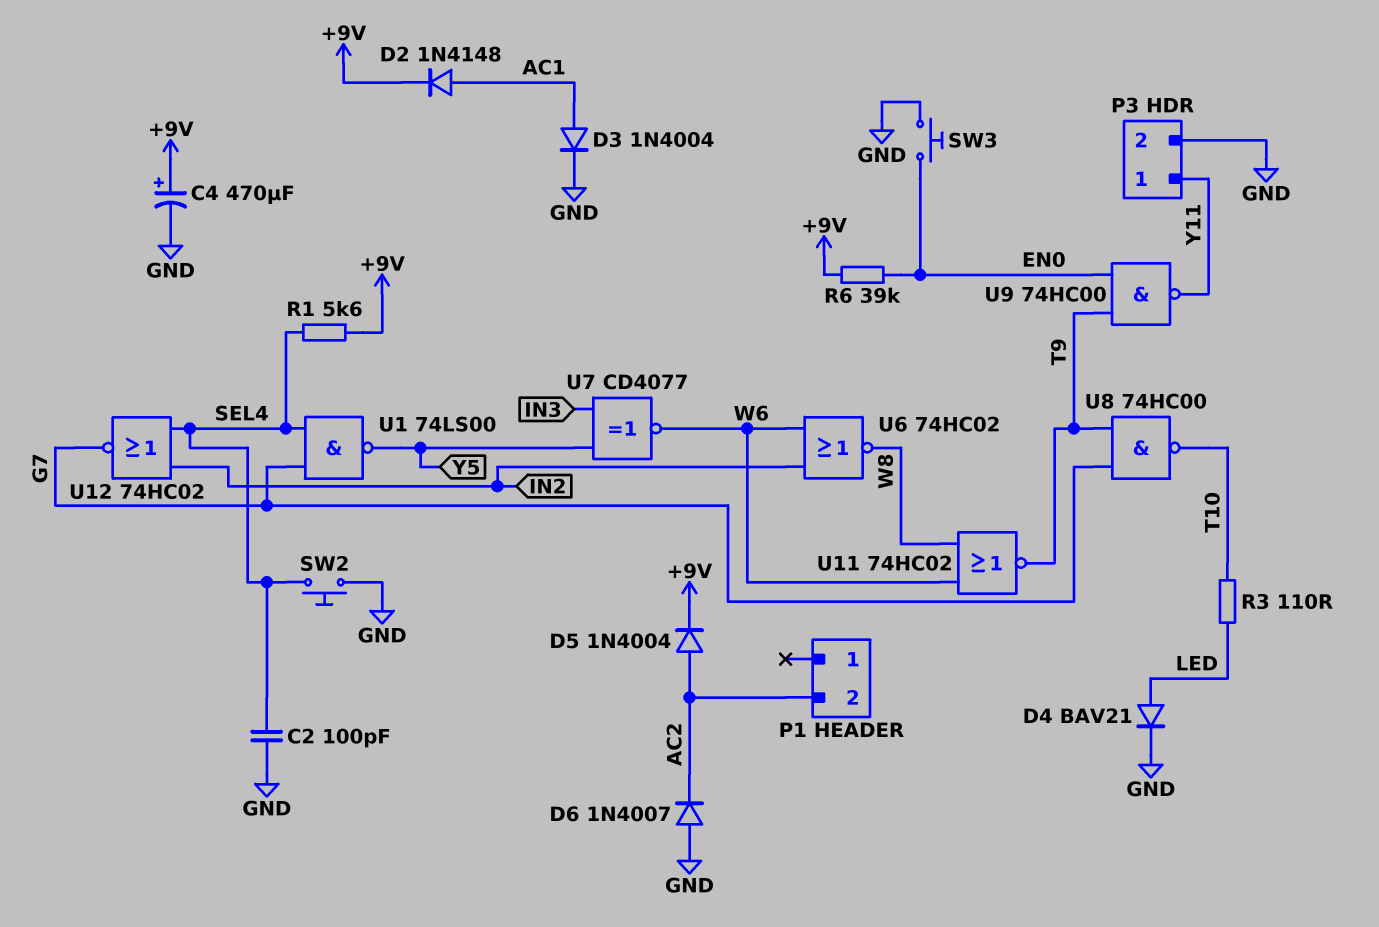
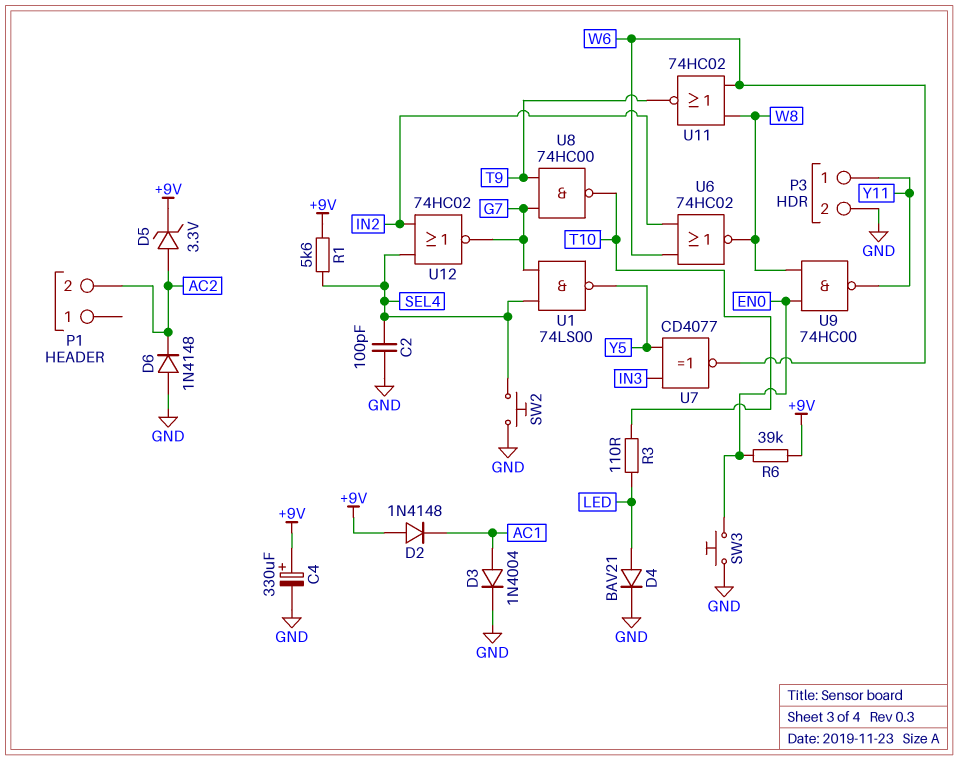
C4: 470uF (plus +9V, minus GND) -> 330uF (plus +9V, minus GND)
D2: diode 1N4148 (A AC1, K +9V) -> diode 1N4148 (A +9V, K AC1)
D5: diode 1N4004 (A AC2, K +9V) -> zener 3.3V (A AC2, K +9V)
D6: diode 1N4007 (A GND, K AC2) -> diode 1N4148 (A GND, K AC2)
U9: NAND 74HC00 (in EN0, in T9, out Y11) -> NAND 74HC00 (in EN0, in W8, out Y11)

